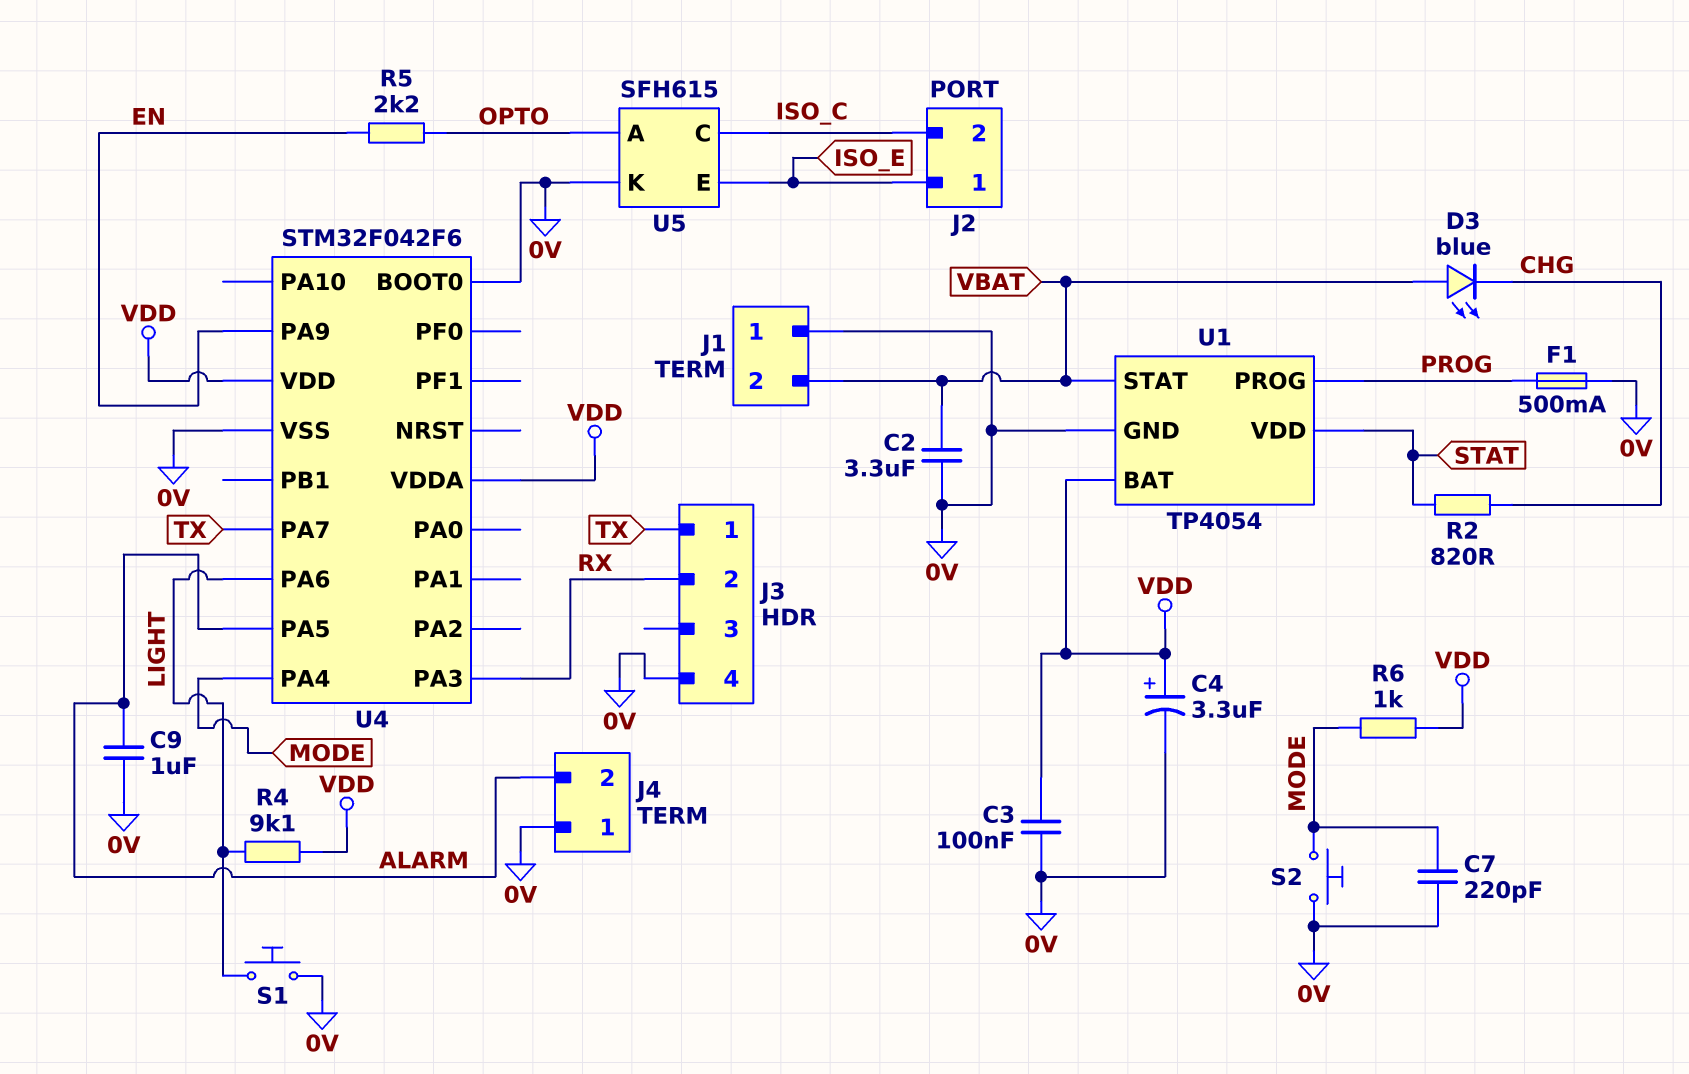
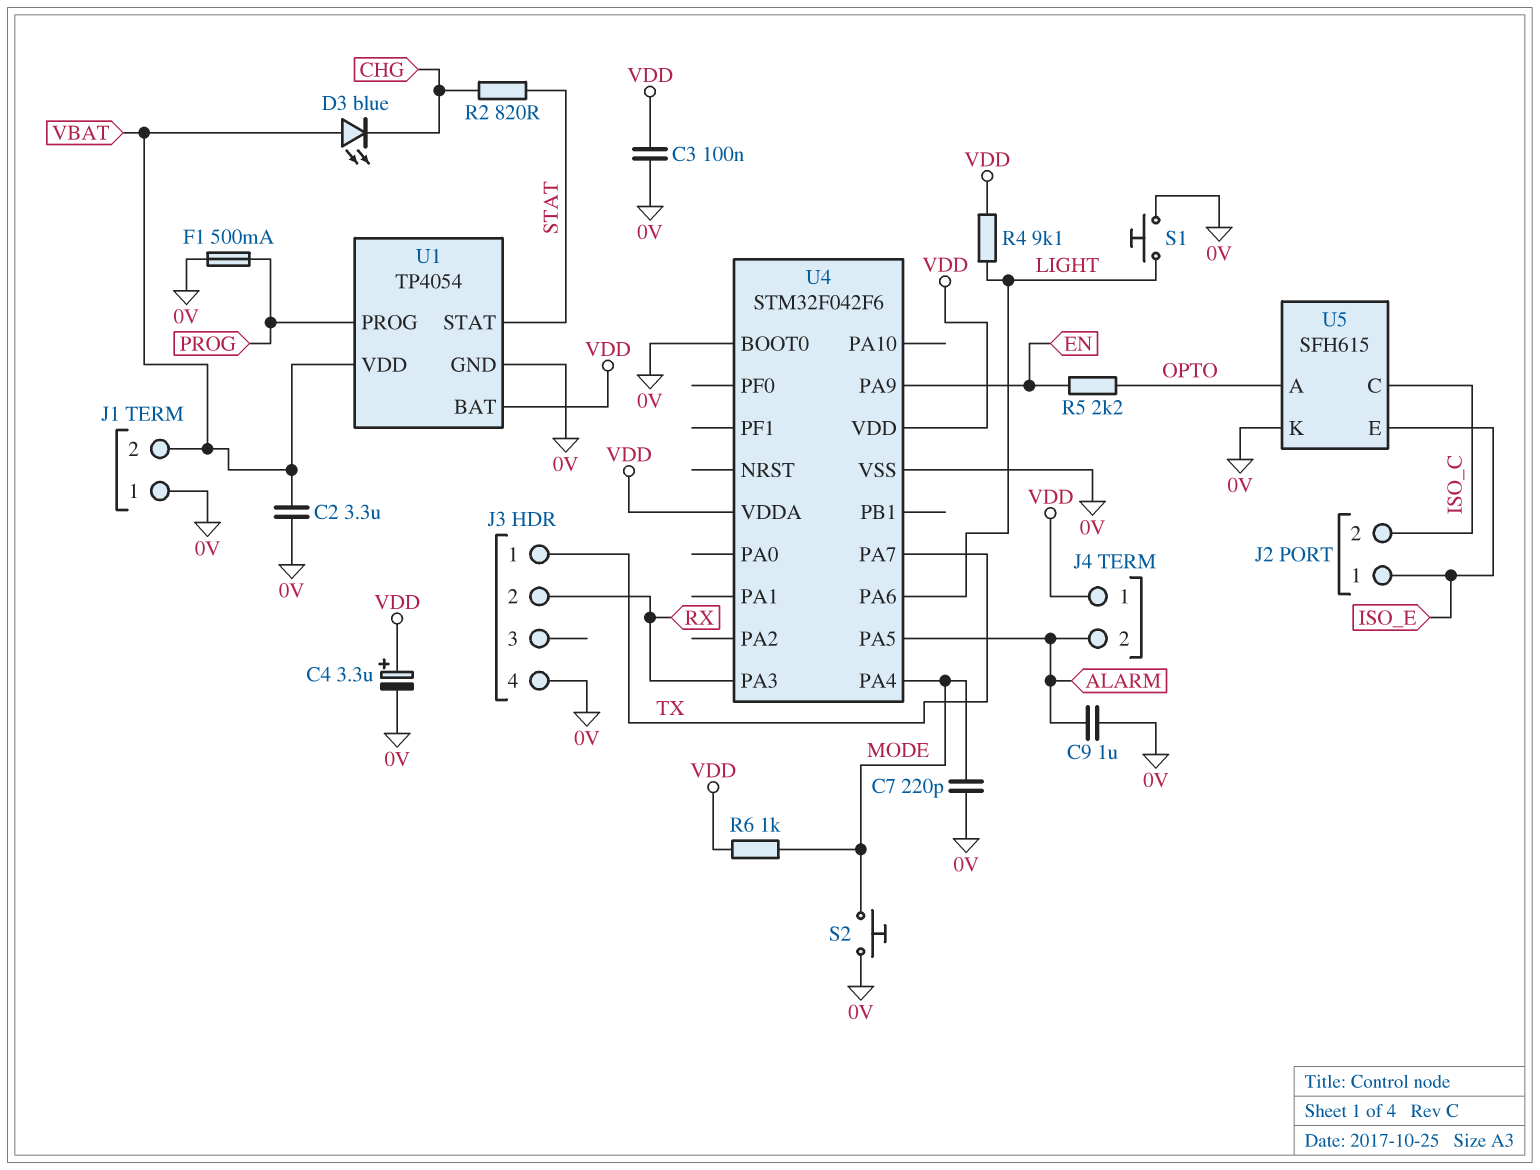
J4 pin 1: 0V -> VDD
U1 pin STAT: VBAT -> STAT
U1 pin VDD: STAT -> VBAT

